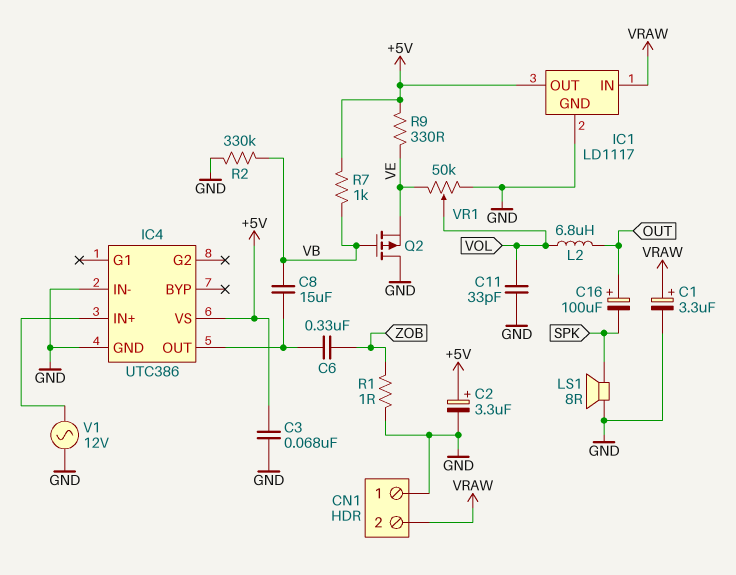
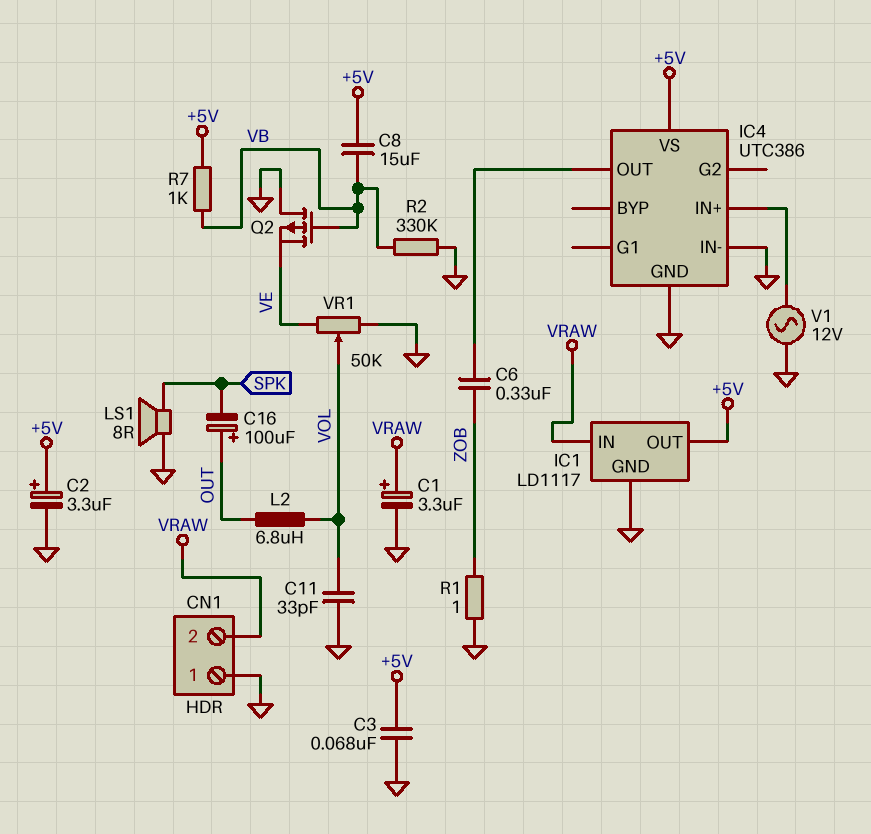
C8: 15uF (IC4/OUT, VB) -> 15uF (+5V, VB)
R9: 330 (+5V, VE) -> none

